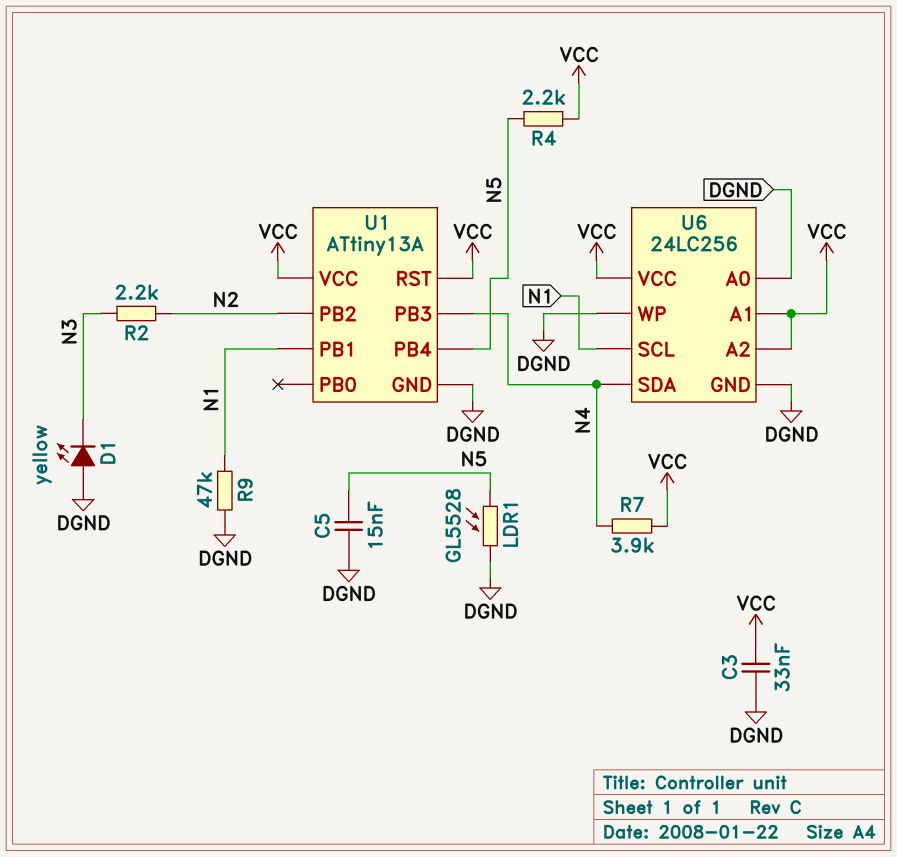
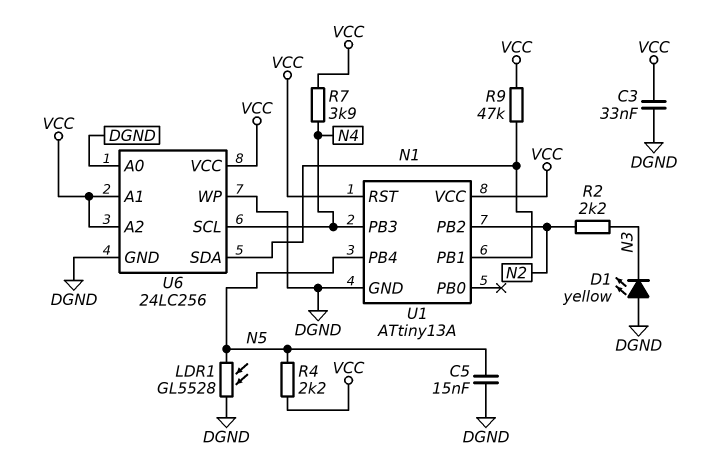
R9: 47k (DGND, N1) -> 47k (N1, VCC)
U6 pin SCL: N1 -> N4
U6 pin SDA: N4 -> N1

